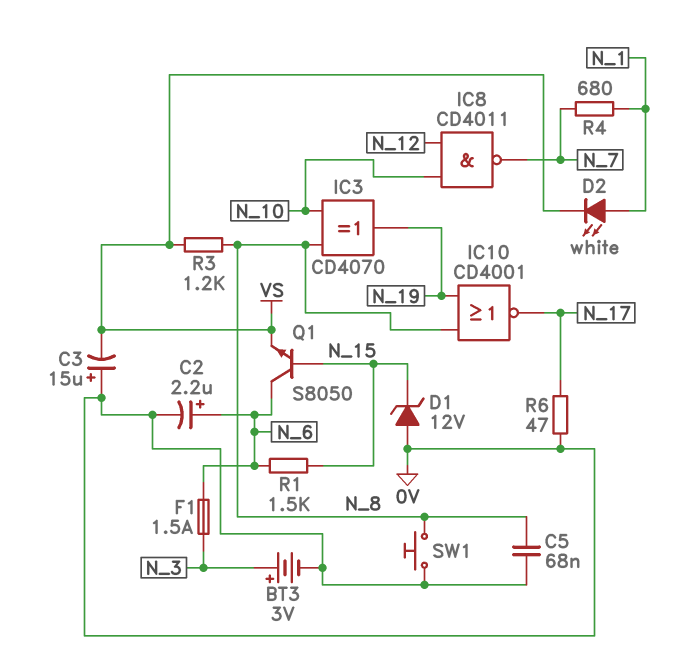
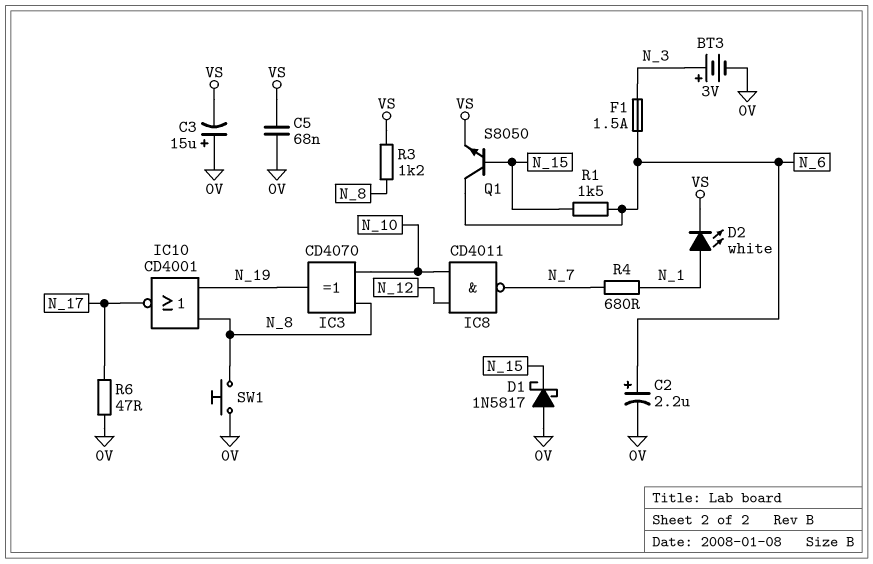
C5: 68nF (0V, N_8) -> 68nF (0V, VS)
D1: zener 12V (A 0V, K N_15) -> schottky 1N5817 (A 0V, K N_15)

